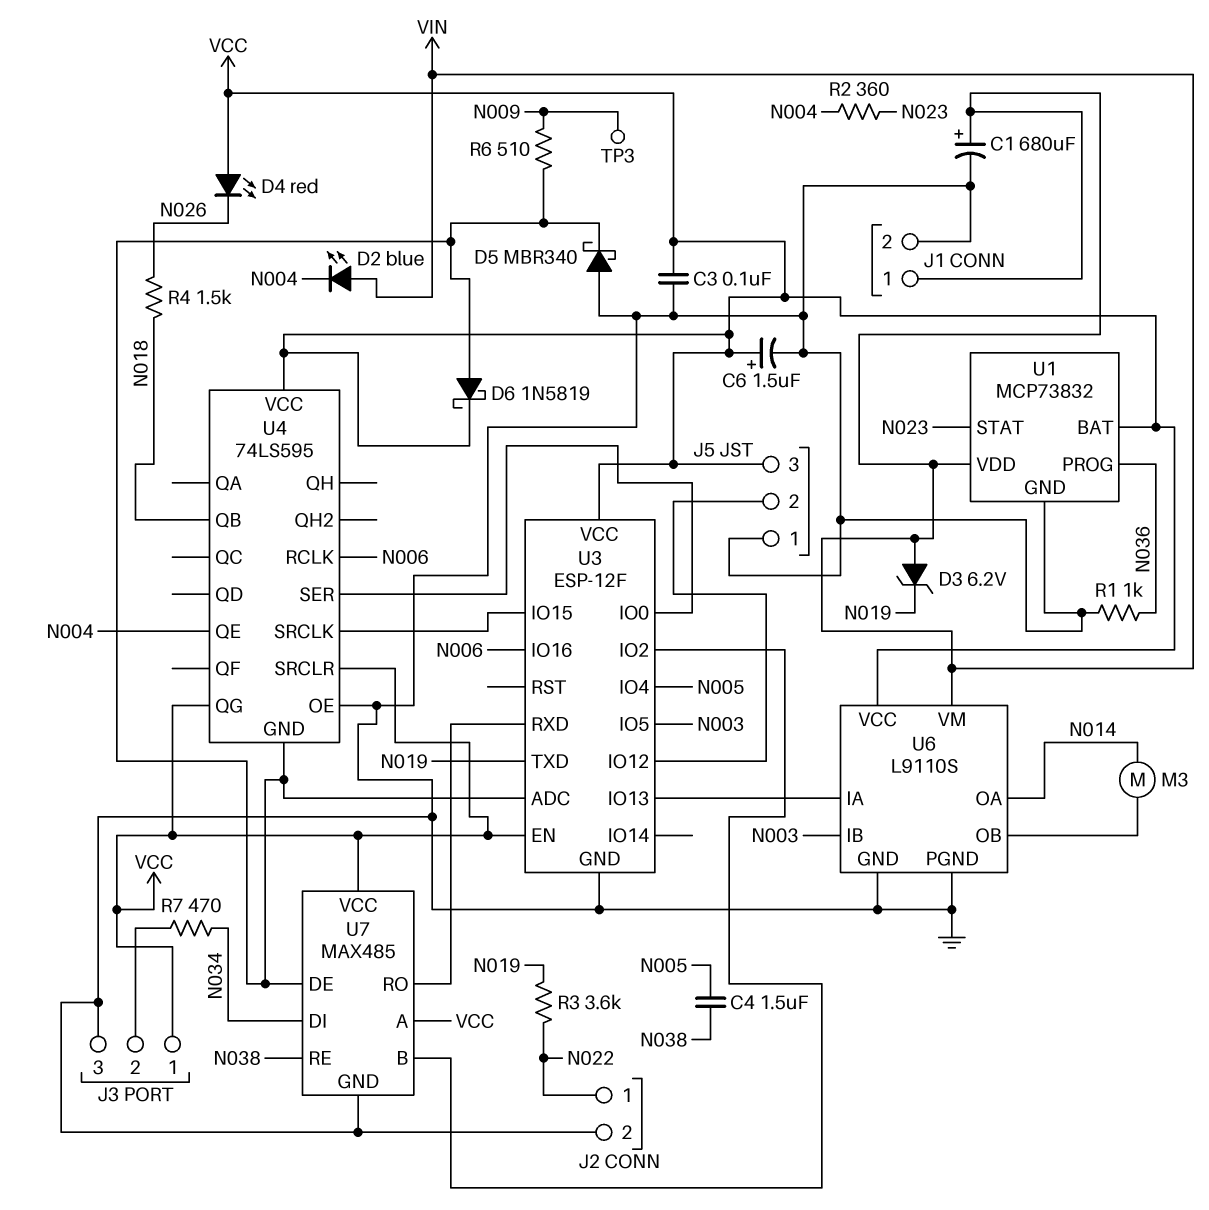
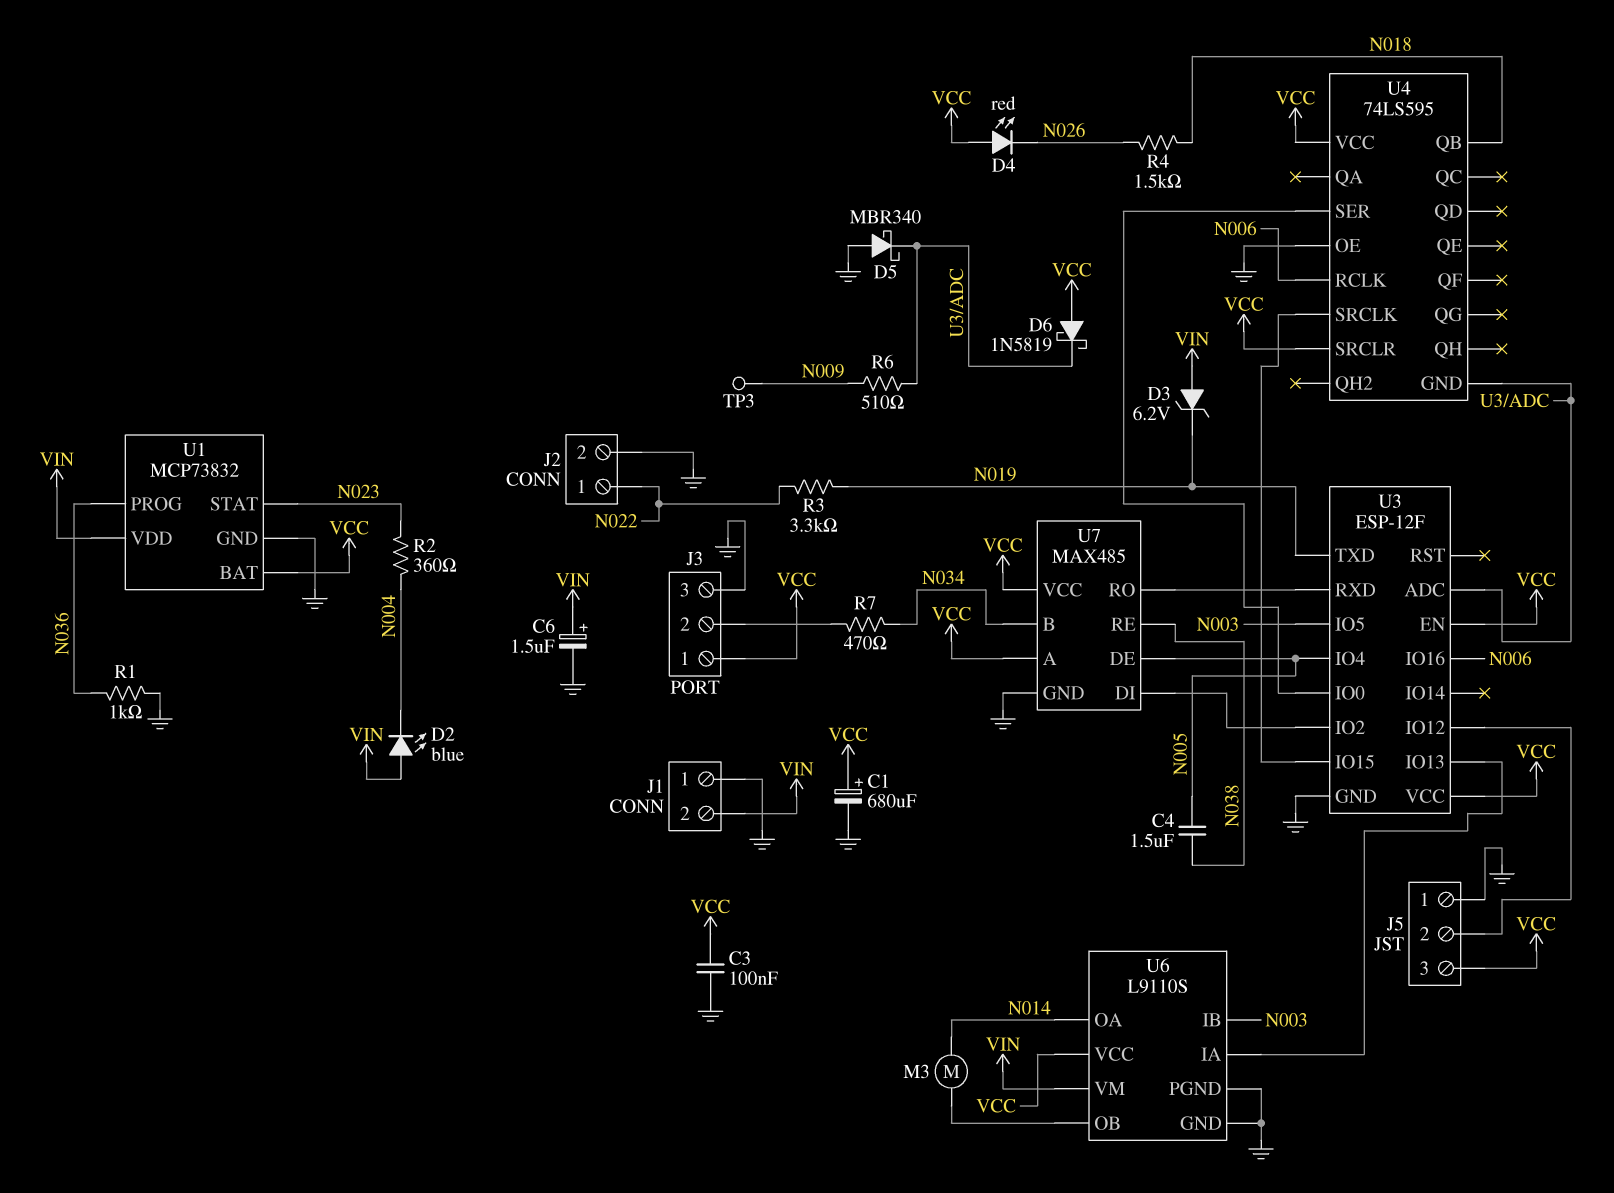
C1: 680uF (plus VIN, minus GND) -> 680uF (plus VCC, minus GND)
C6: 1.5uF (plus VCC, minus GND) -> 1.5uF (plus VIN, minus GND)
D6: schottky 1N5819 (A U3/ADC, K VCC) -> schottky 1N5819 (A VCC, K U3/ADC)
J1 pin 1: VIN -> GND
J1 pin 2: GND -> VIN
R3: 3.6k (N019, N022) -> 3.3k (N019, N022)
U4 pin QE: N004 -> none
U4 pin QG: VCC -> none
U7 pin B: U3/IO2 -> N034
U7 pin DE: U3/ADC -> N005
U7 pin DI: N034 -> U3/IO2

